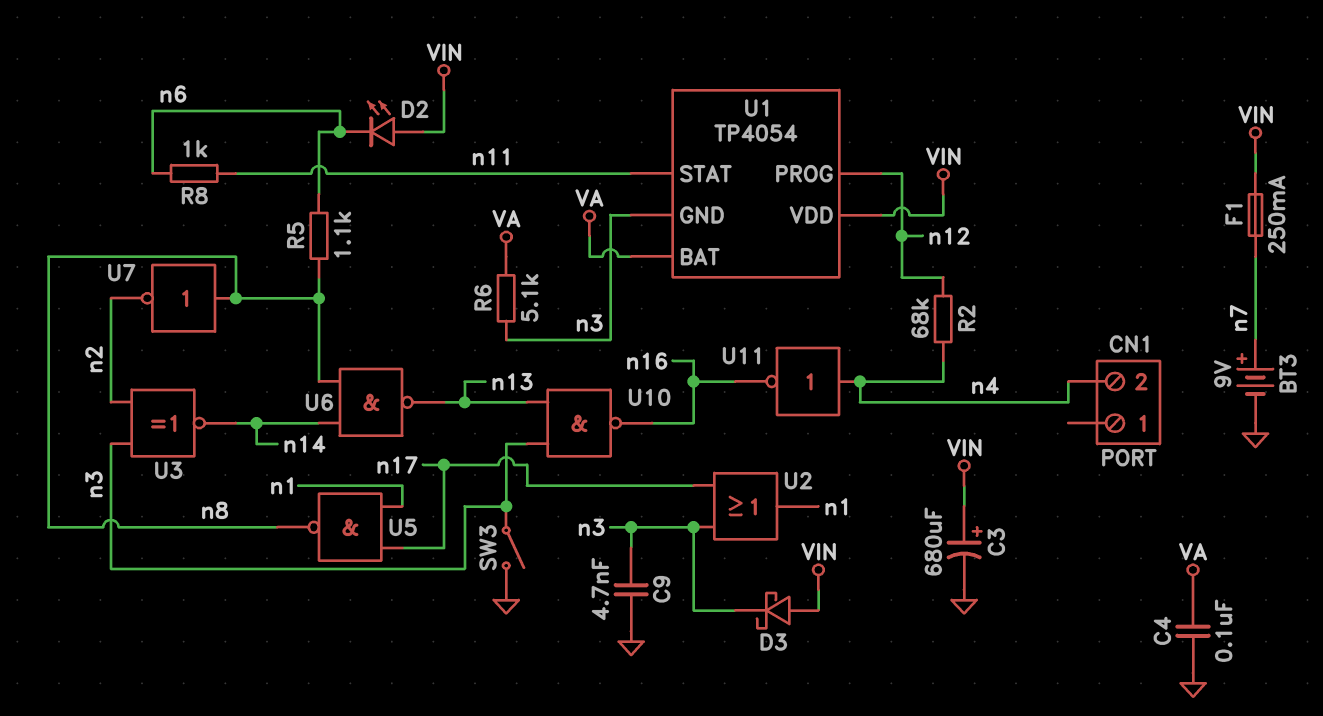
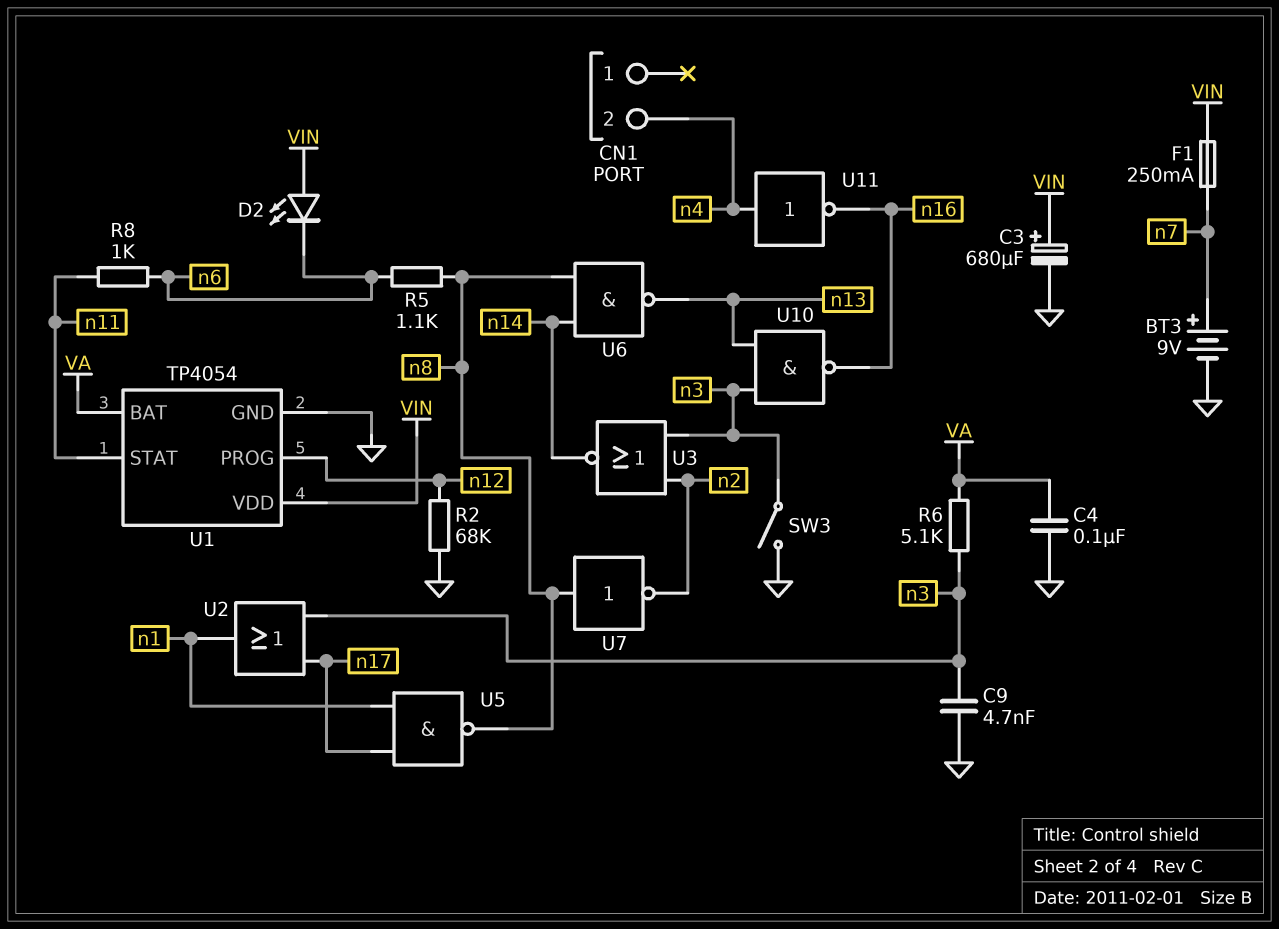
D3: schottky (A VIN, K n3) -> none
R2: 68k (n4, n12) -> 68k (GND, n12)
U1 pin GND: n3 -> GND
U3: XNOR (in n2, in n3, out n14) -> NOR (in n2, in n3, out n14)

